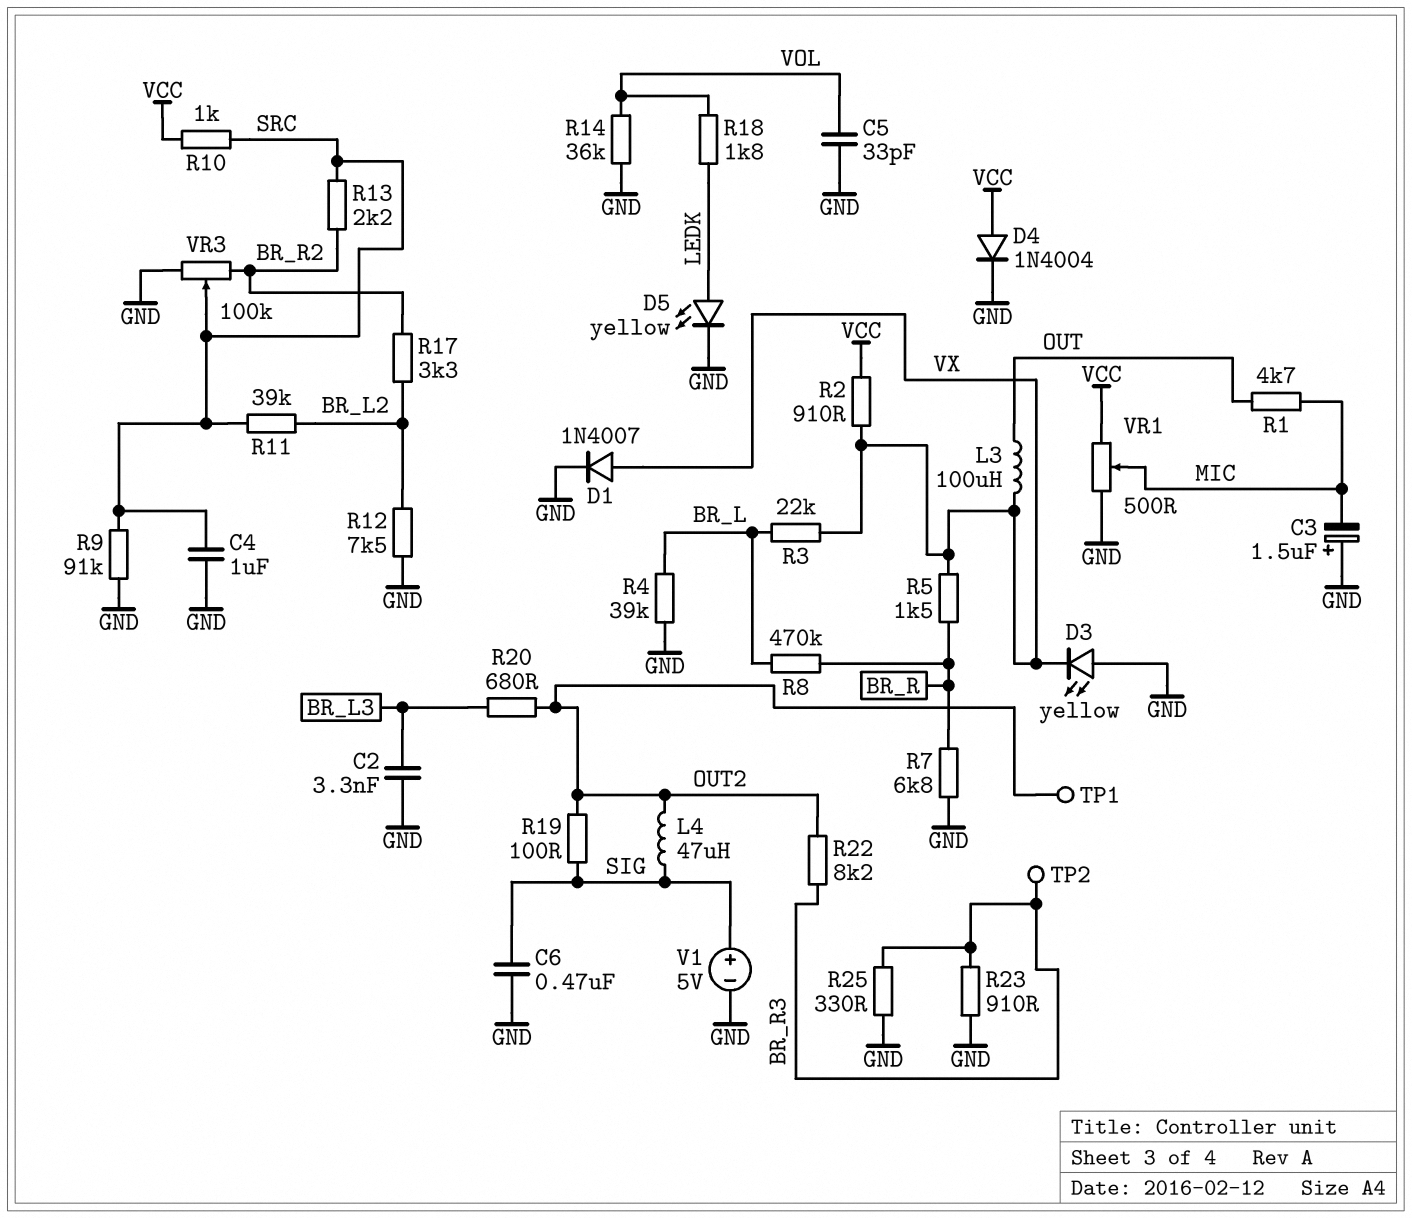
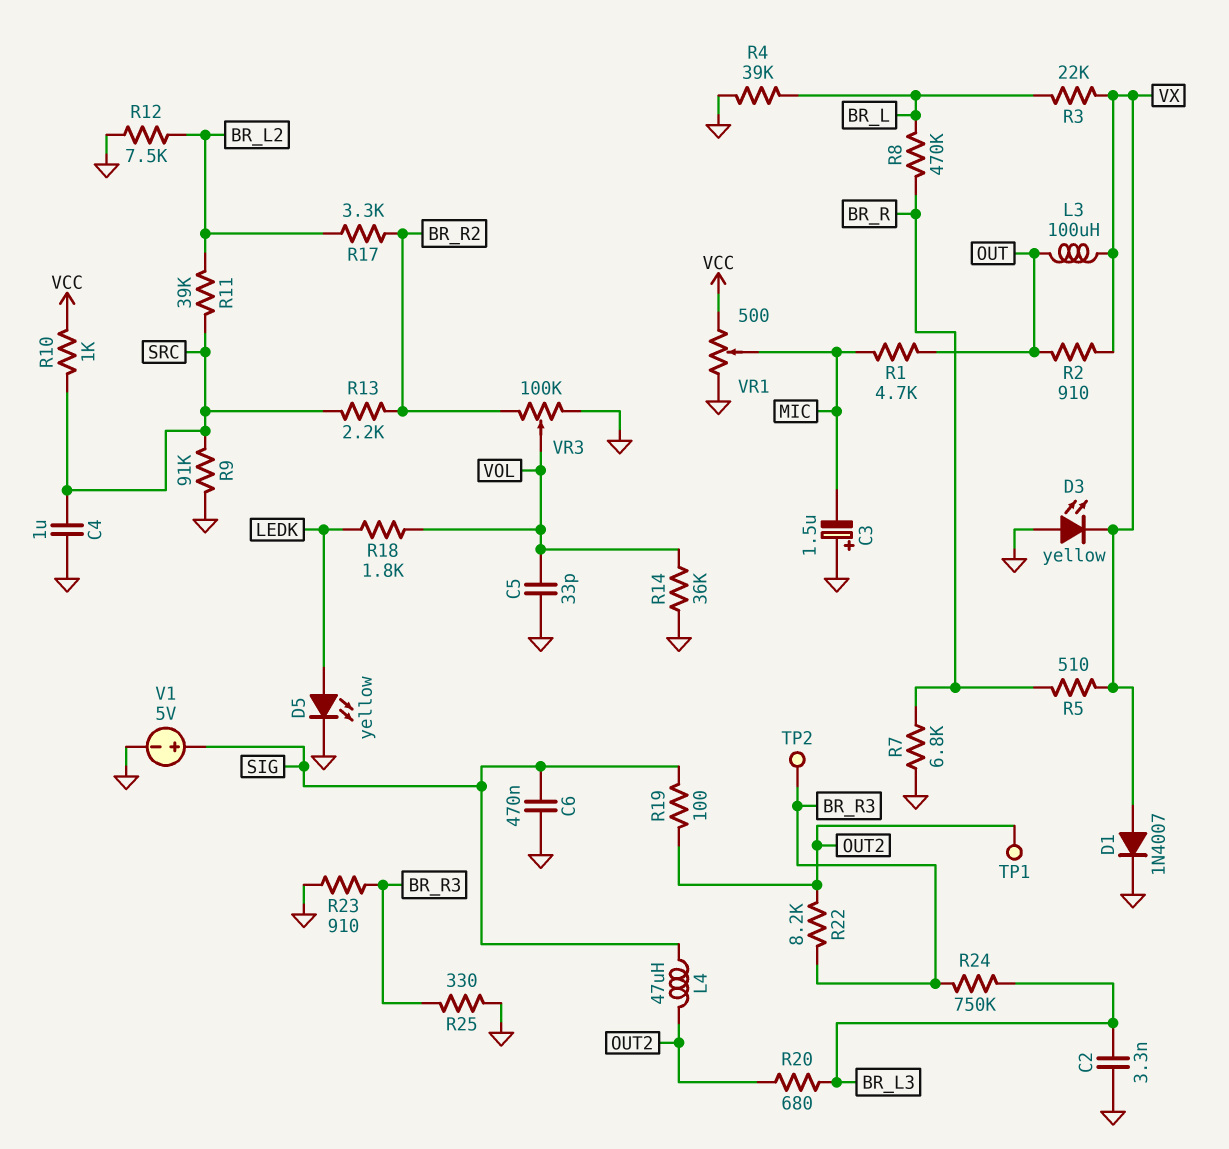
D4: diode 1N4004 (A VCC, K GND) -> none
R2: 910 (VCC, VX) -> 910 (OUT, VX)
R5: 1.5k (BR_R, VX) -> 510 (BR_R, VX)
R24: none -> 750k (BR_L3, BR_R3)
VR3: 100k (BR_R2, GND, wiper SRC) -> 100k (BR_R2, GND, wiper VOL)

